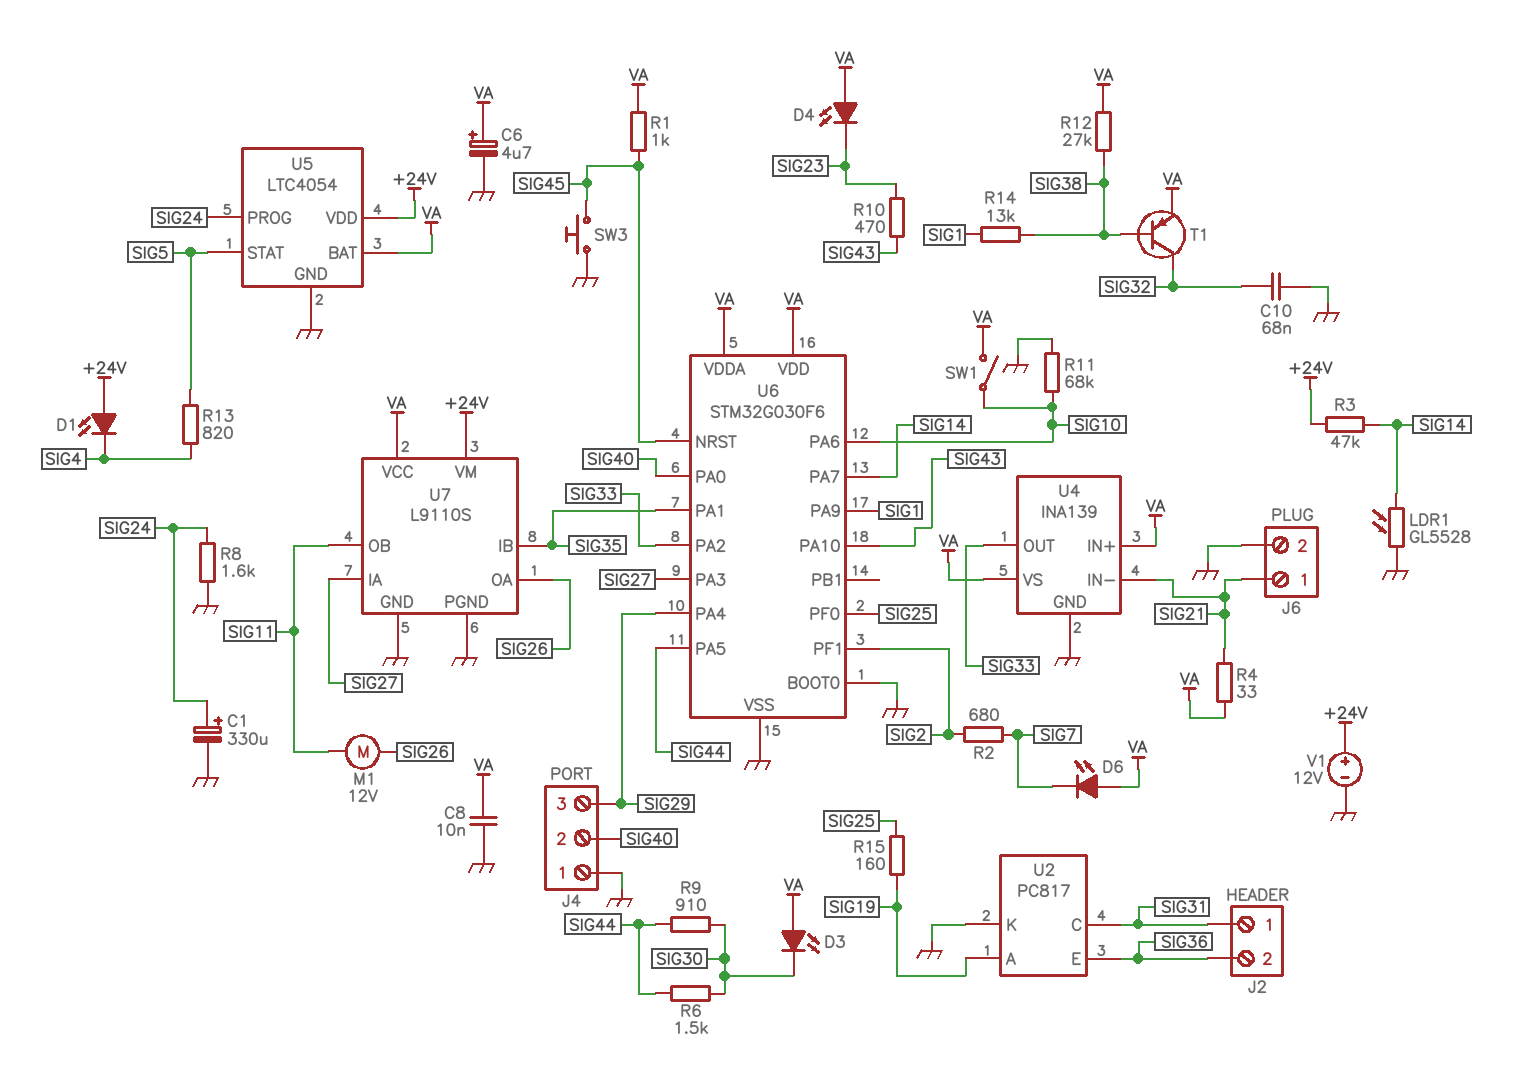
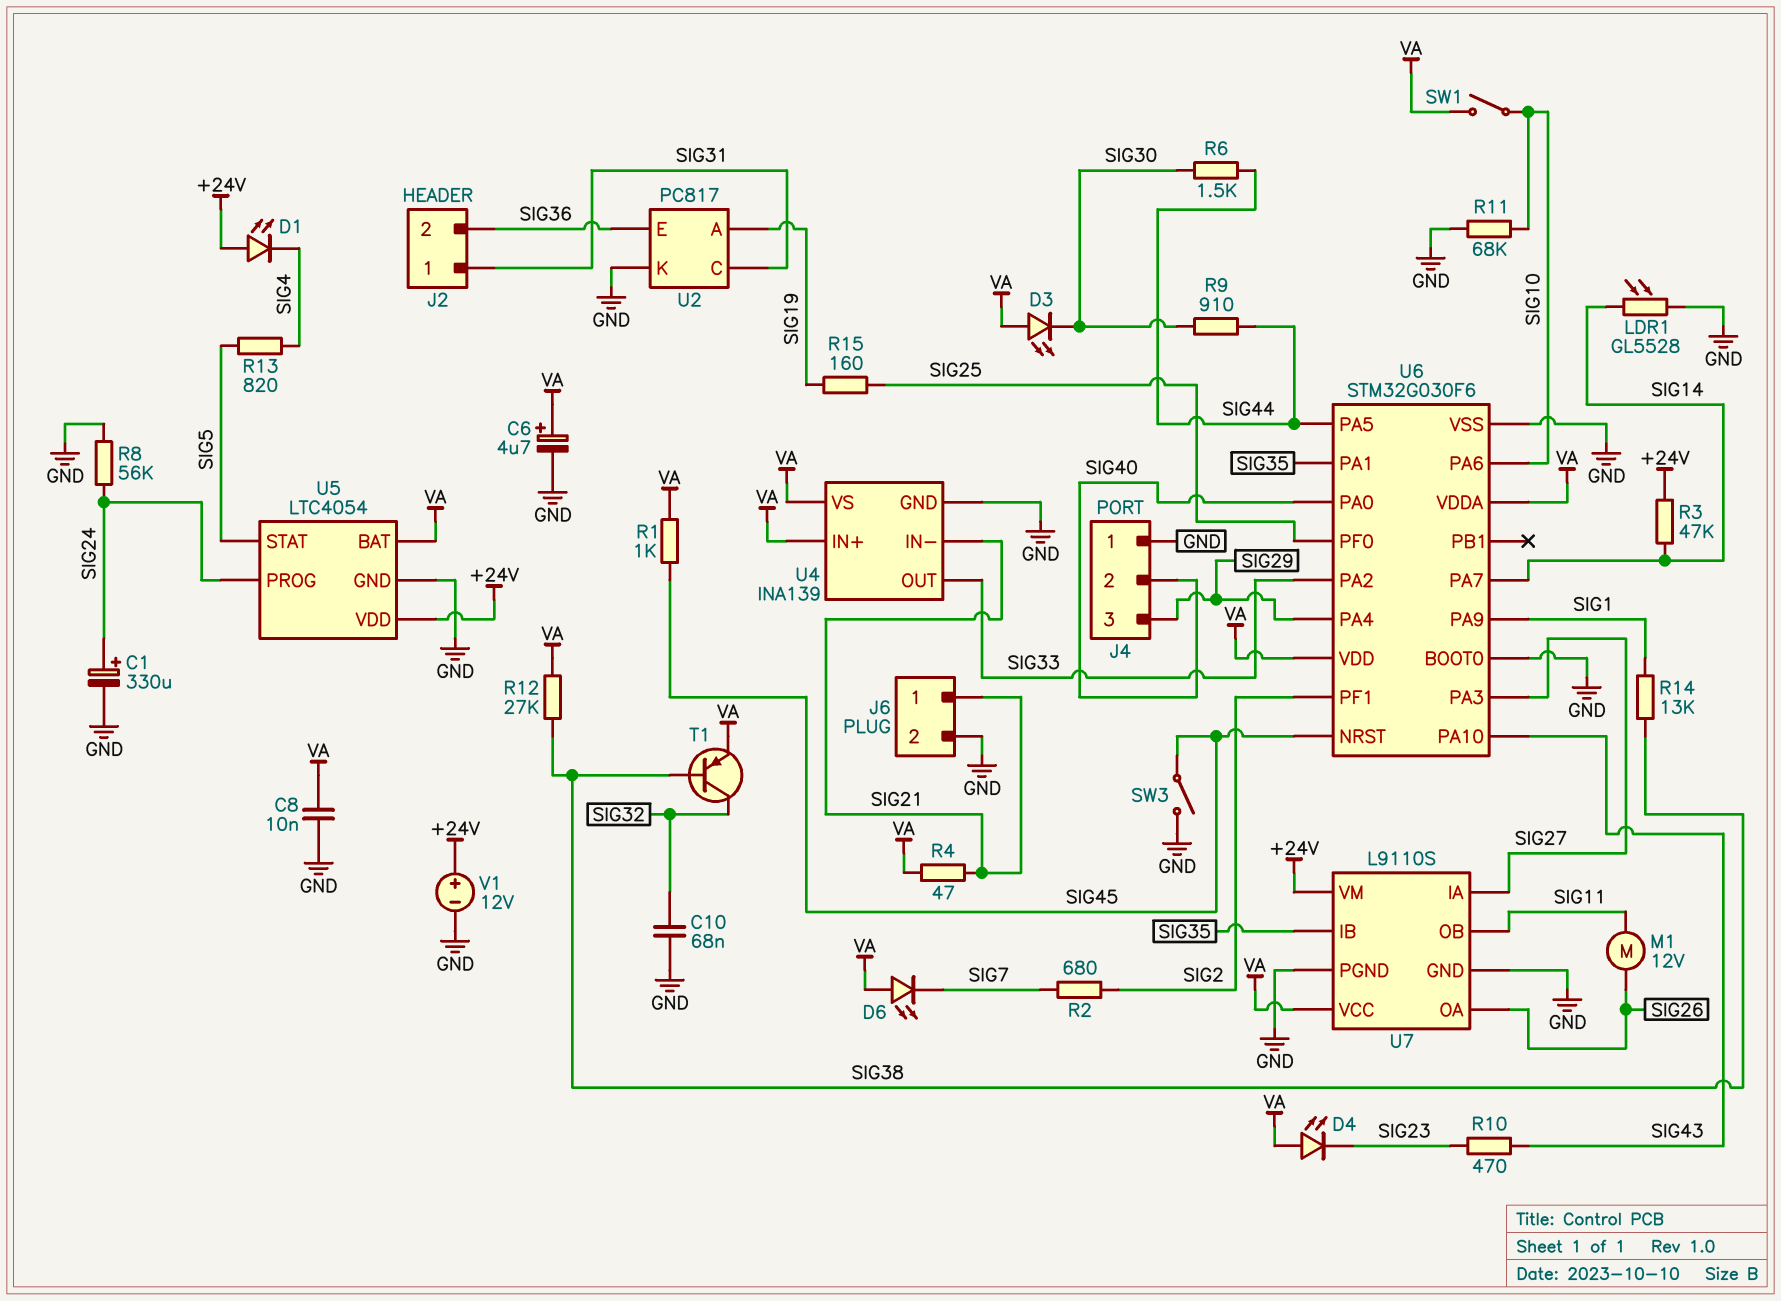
R4: 33 (SIG21, VA) -> 47 (SIG21, VA)
R8: 1.6k (GND, SIG24) -> 56k (GND, SIG24)
SW3: button (GND, SIG45) -> switch (GND, SIG45)

